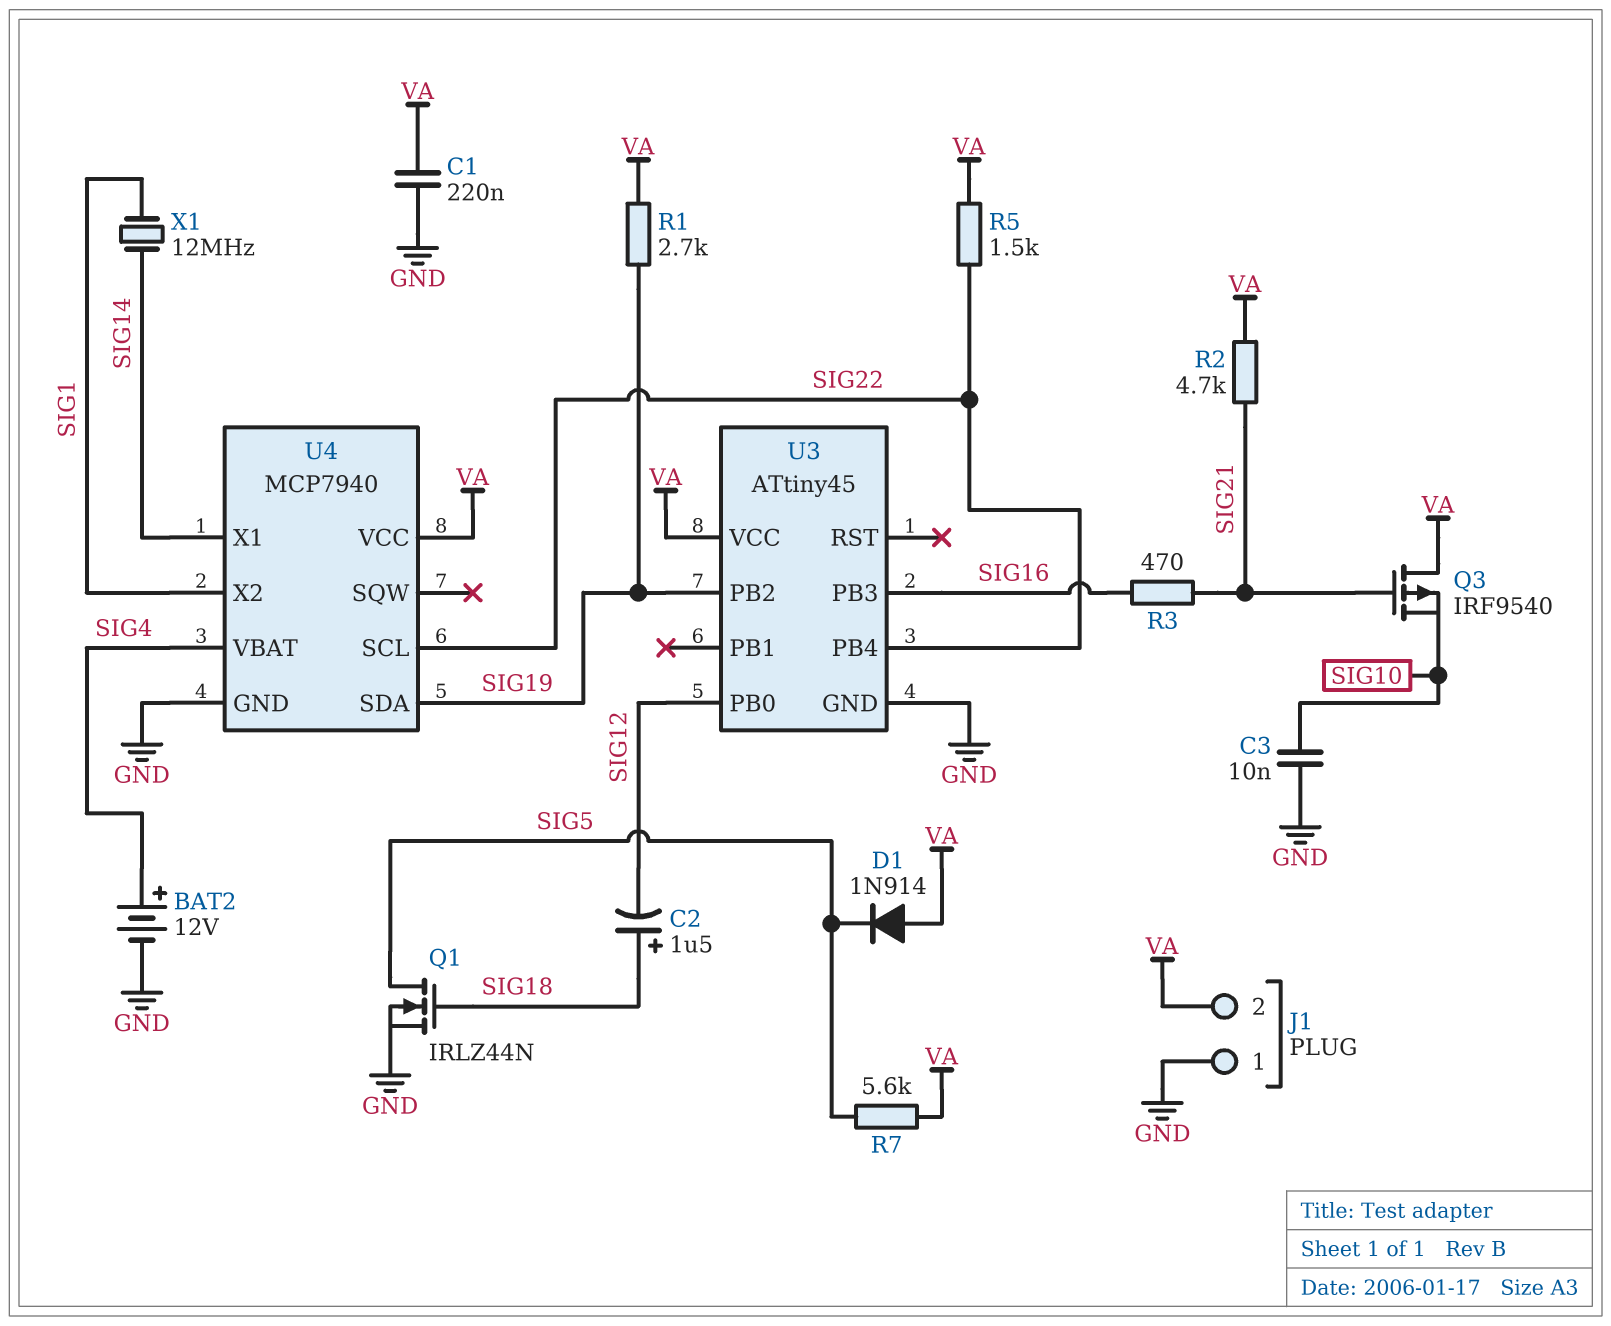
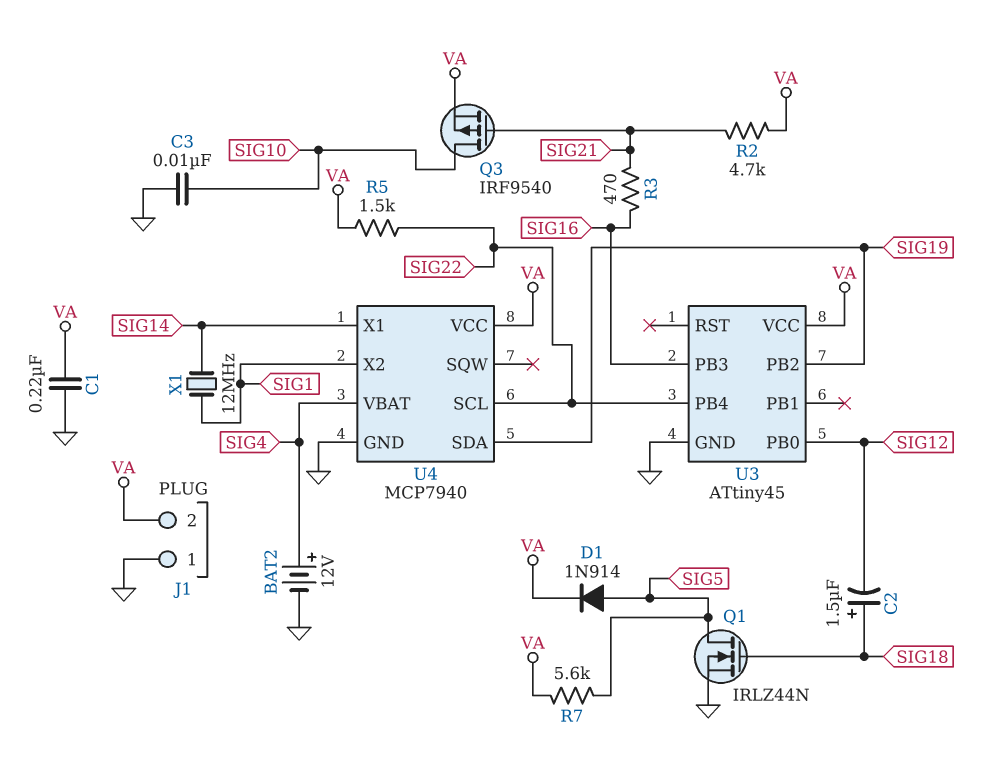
D1: diode 1N914 (A VA, K SIG5) -> diode 1N914 (A SIG5, K VA)
Q3: PMOS IRF9540 (G SIG21, D VA, S SIG10) -> PMOS IRF9540 (G SIG21, D SIG10, S VA)
R1: 2.7k (SIG19, VA) -> none

